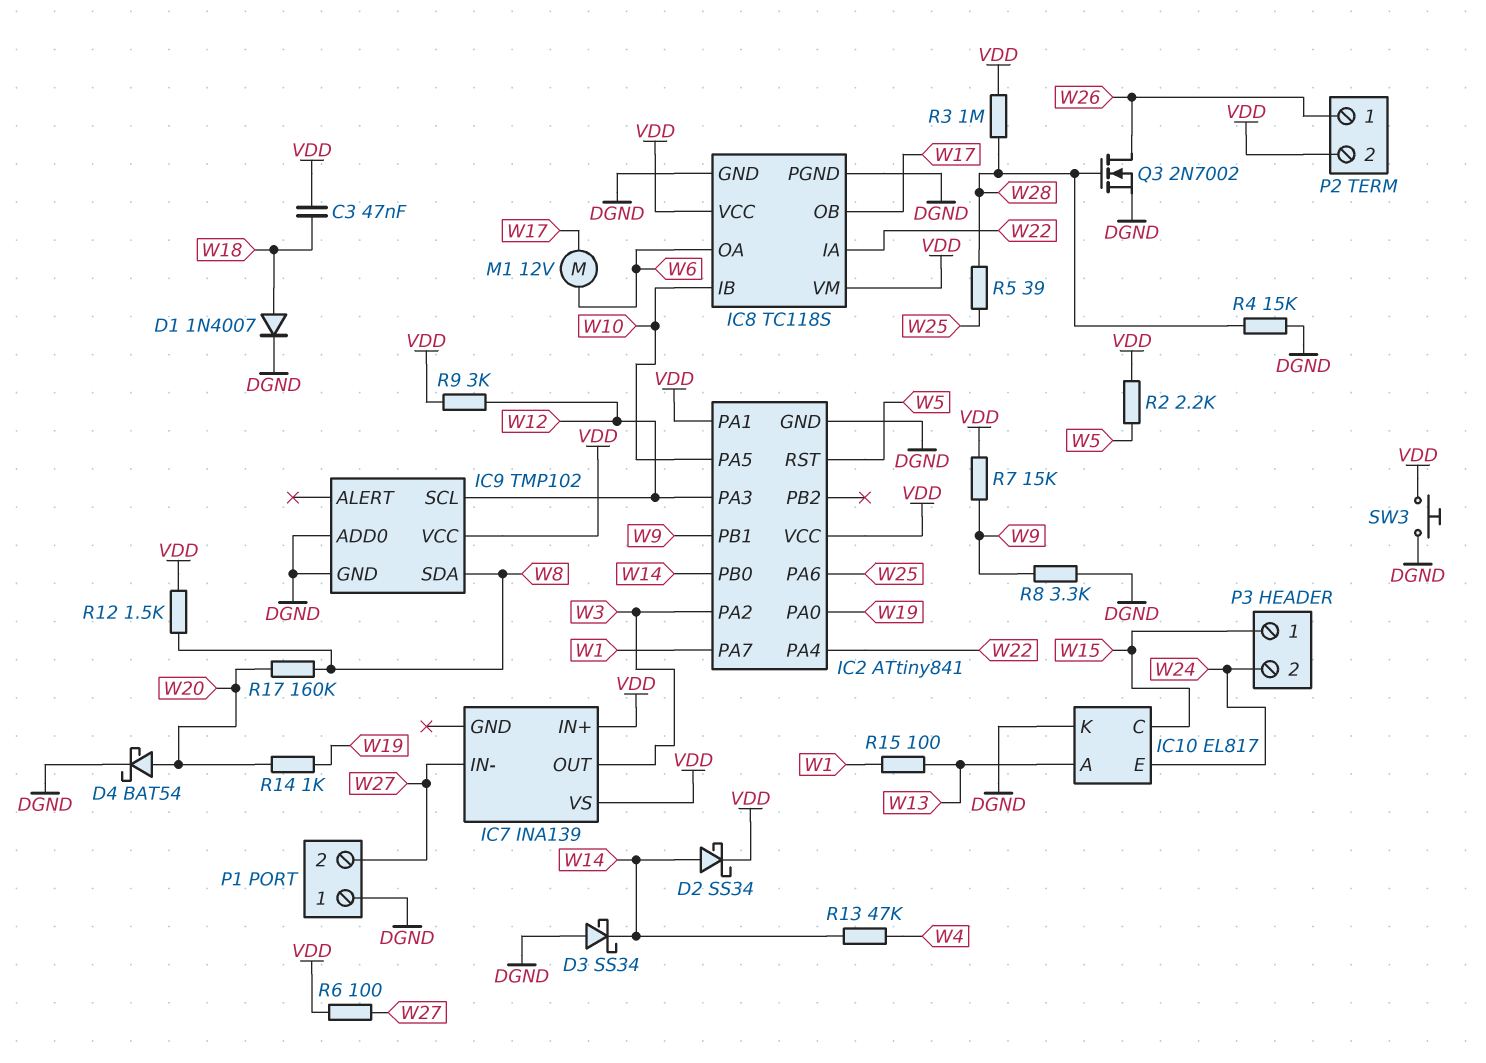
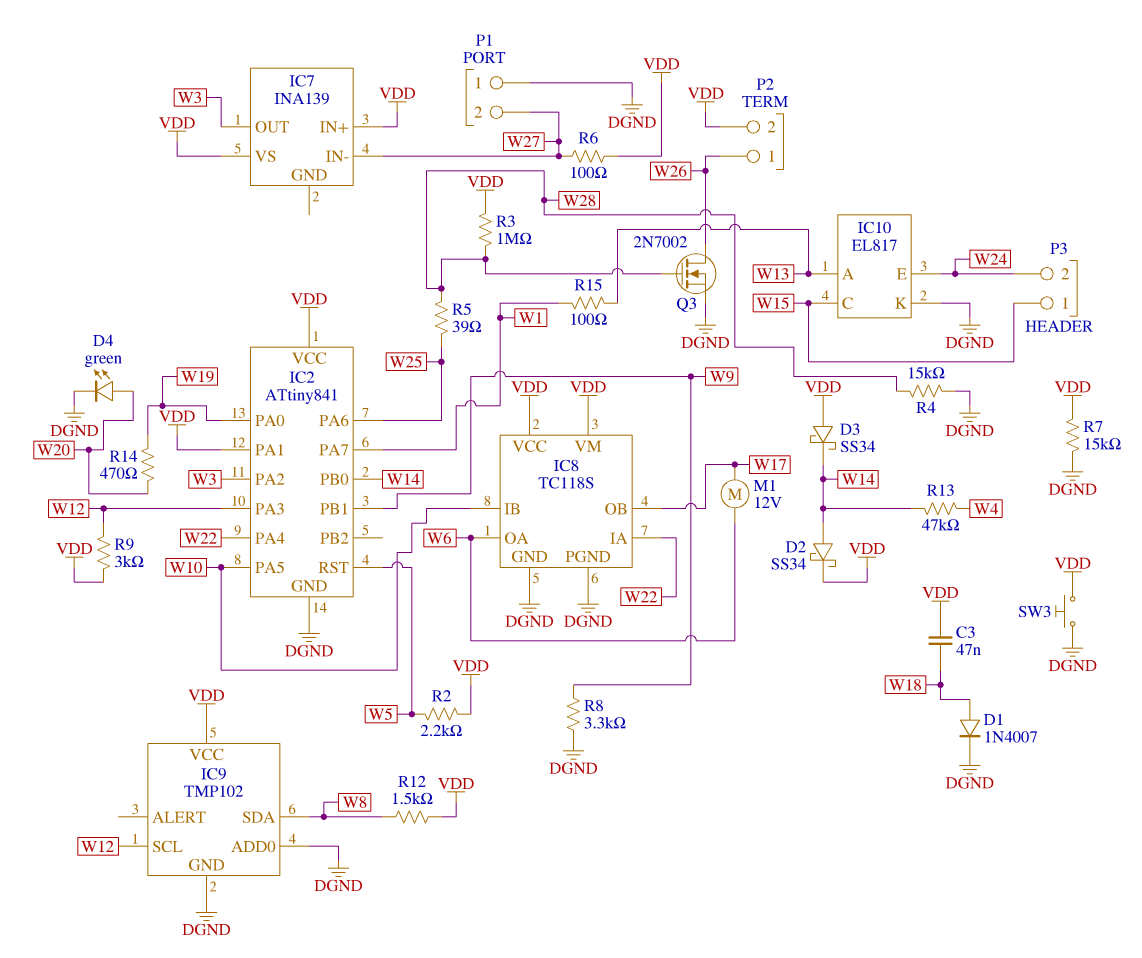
D3: schottky SS34 (A DGND, K W14) -> schottky SS34 (A VDD, K W14)
D4: schottky BAT54 (A W20, K DGND) -> LED green (A W20, K DGND)
R7: 15k (VDD, W9) -> 15k (DGND, VDD)
R14: 1k (W19, W20) -> 470 (W19, W20)
R17: 160k (W8, W20) -> none

